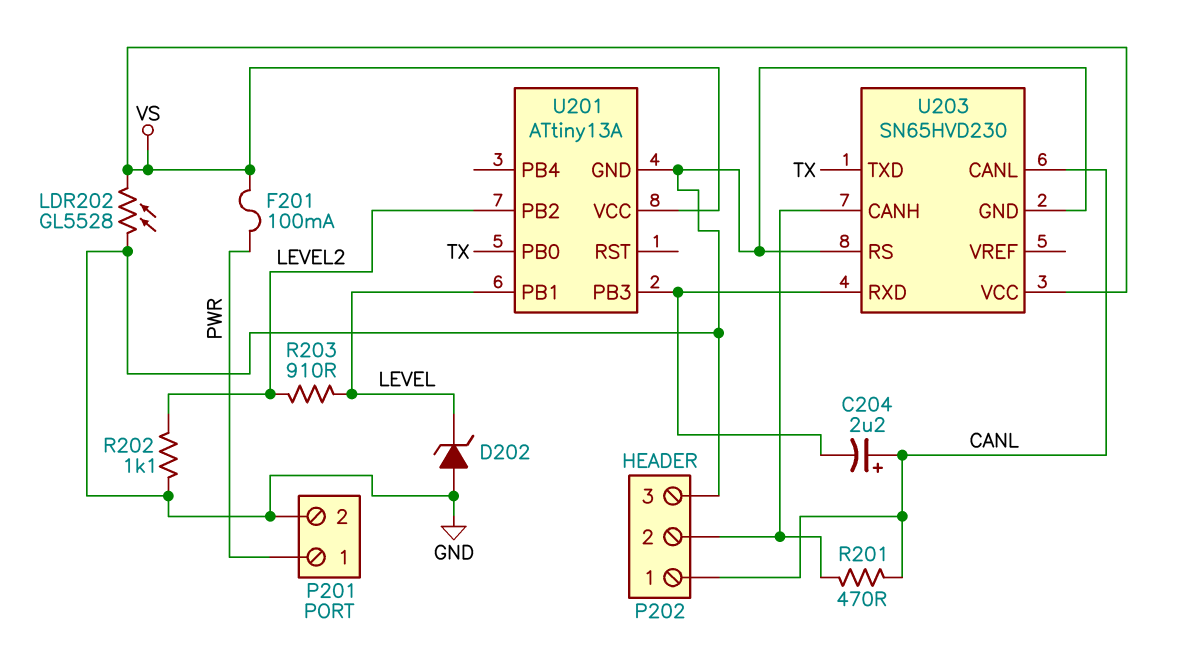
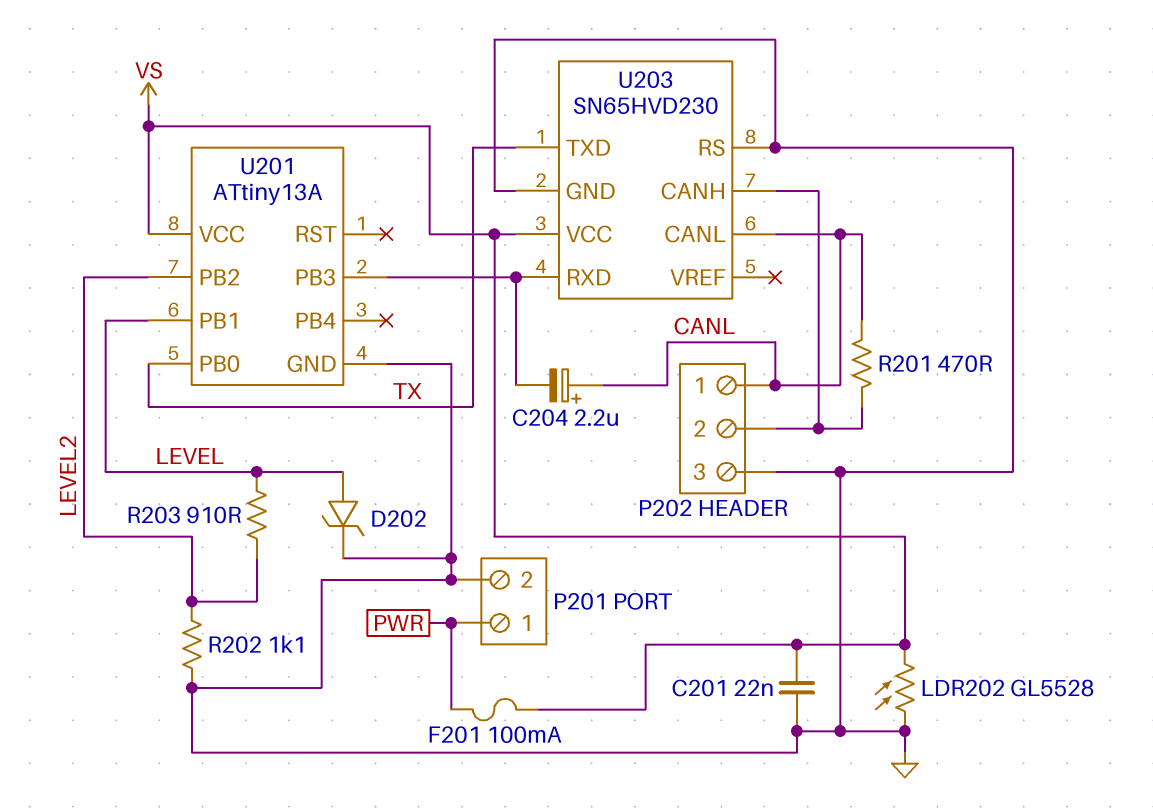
C201: none -> 22nF (GND, VS)
D202: zener (A GND, K LEVEL) -> zener (A LEVEL, K GND)

